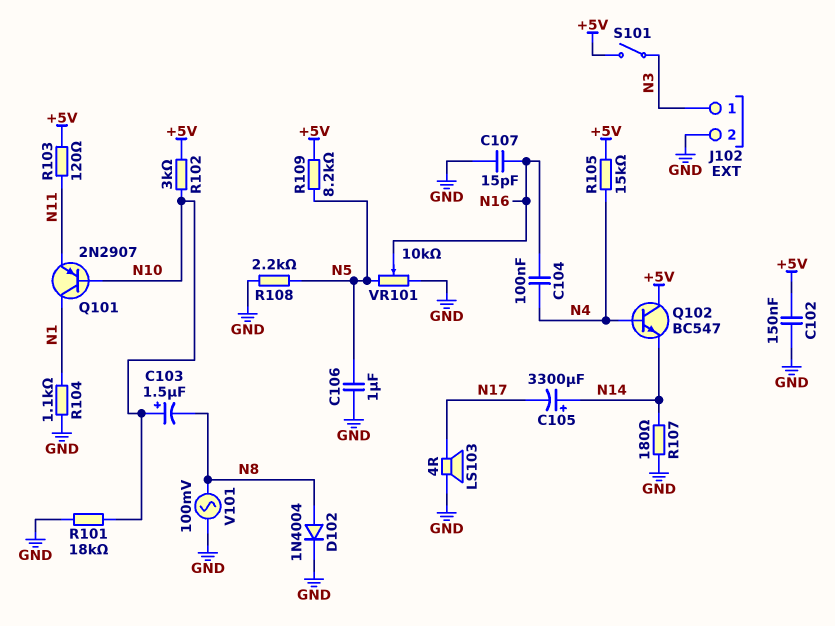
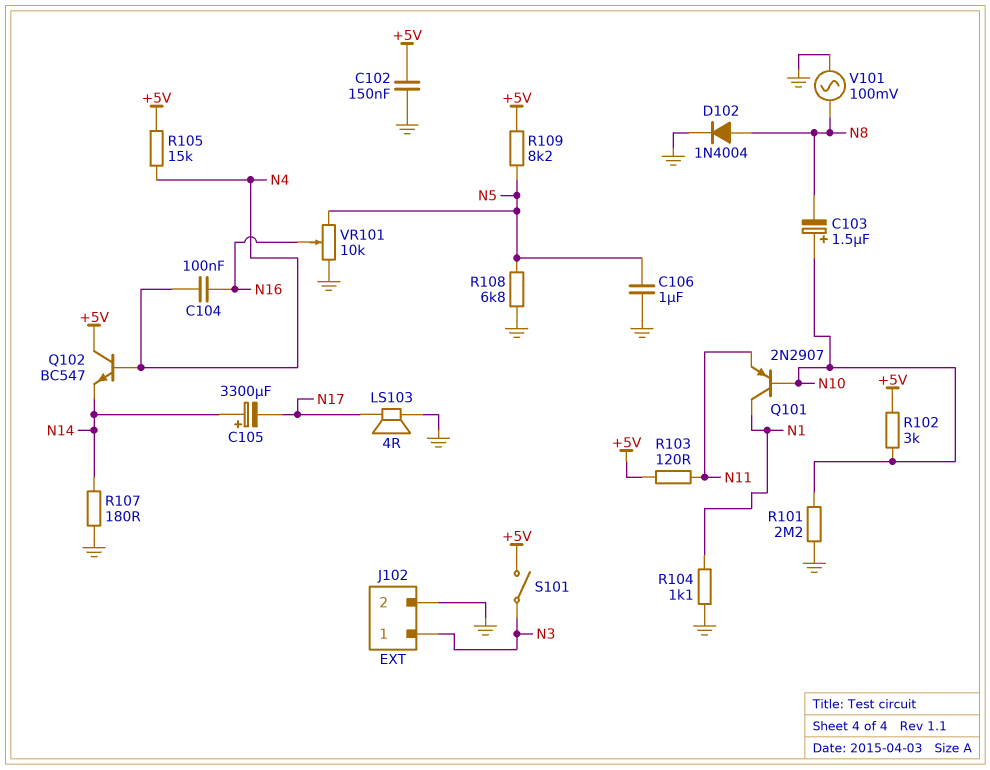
C107: 15pF (GND, N16) -> none
R101: 18k (GND, N10) -> 2.2M (GND, N10)
R108: 2.2k (GND, N5) -> 6.8k (GND, N5)

